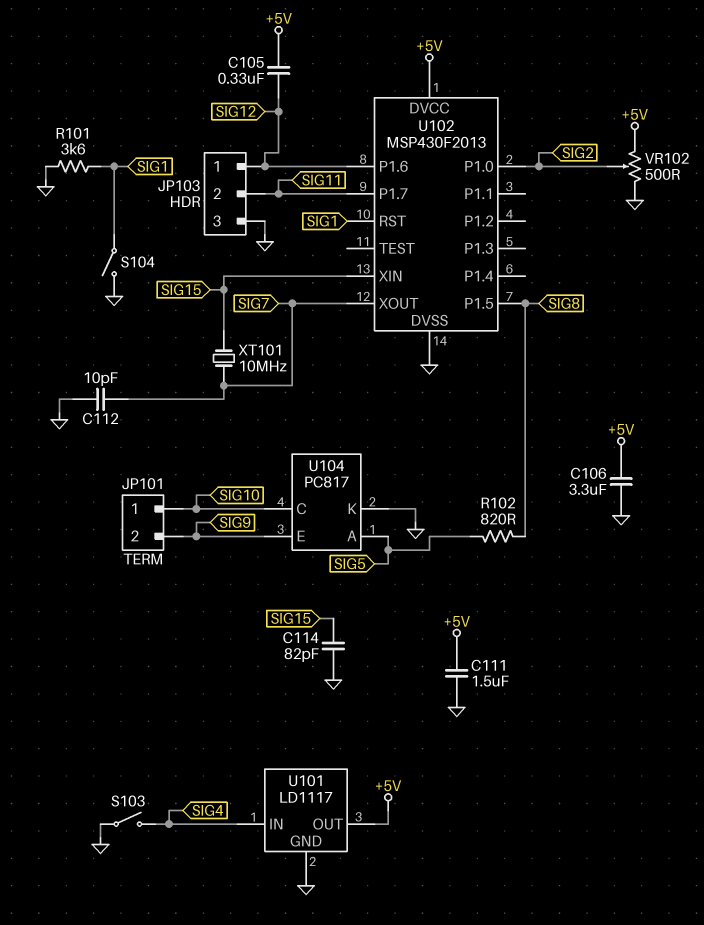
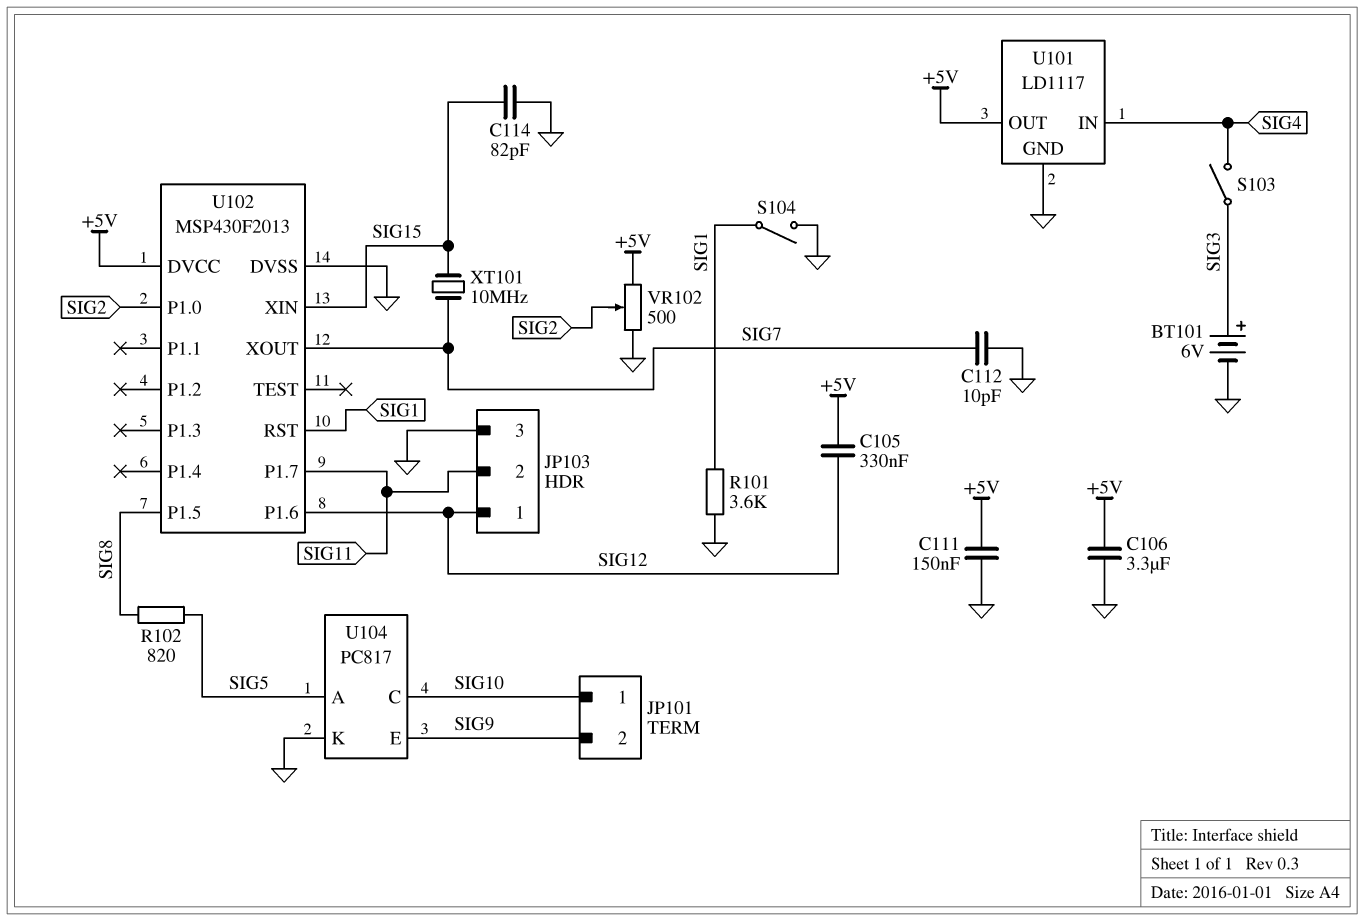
BT101: none -> 6V (plus SIG3, minus GND)
C111: 1.5uF (+5V, GND) -> 150nF (+5V, GND)
S103: switch (GND, SIG4) -> switch (SIG3, SIG4)

